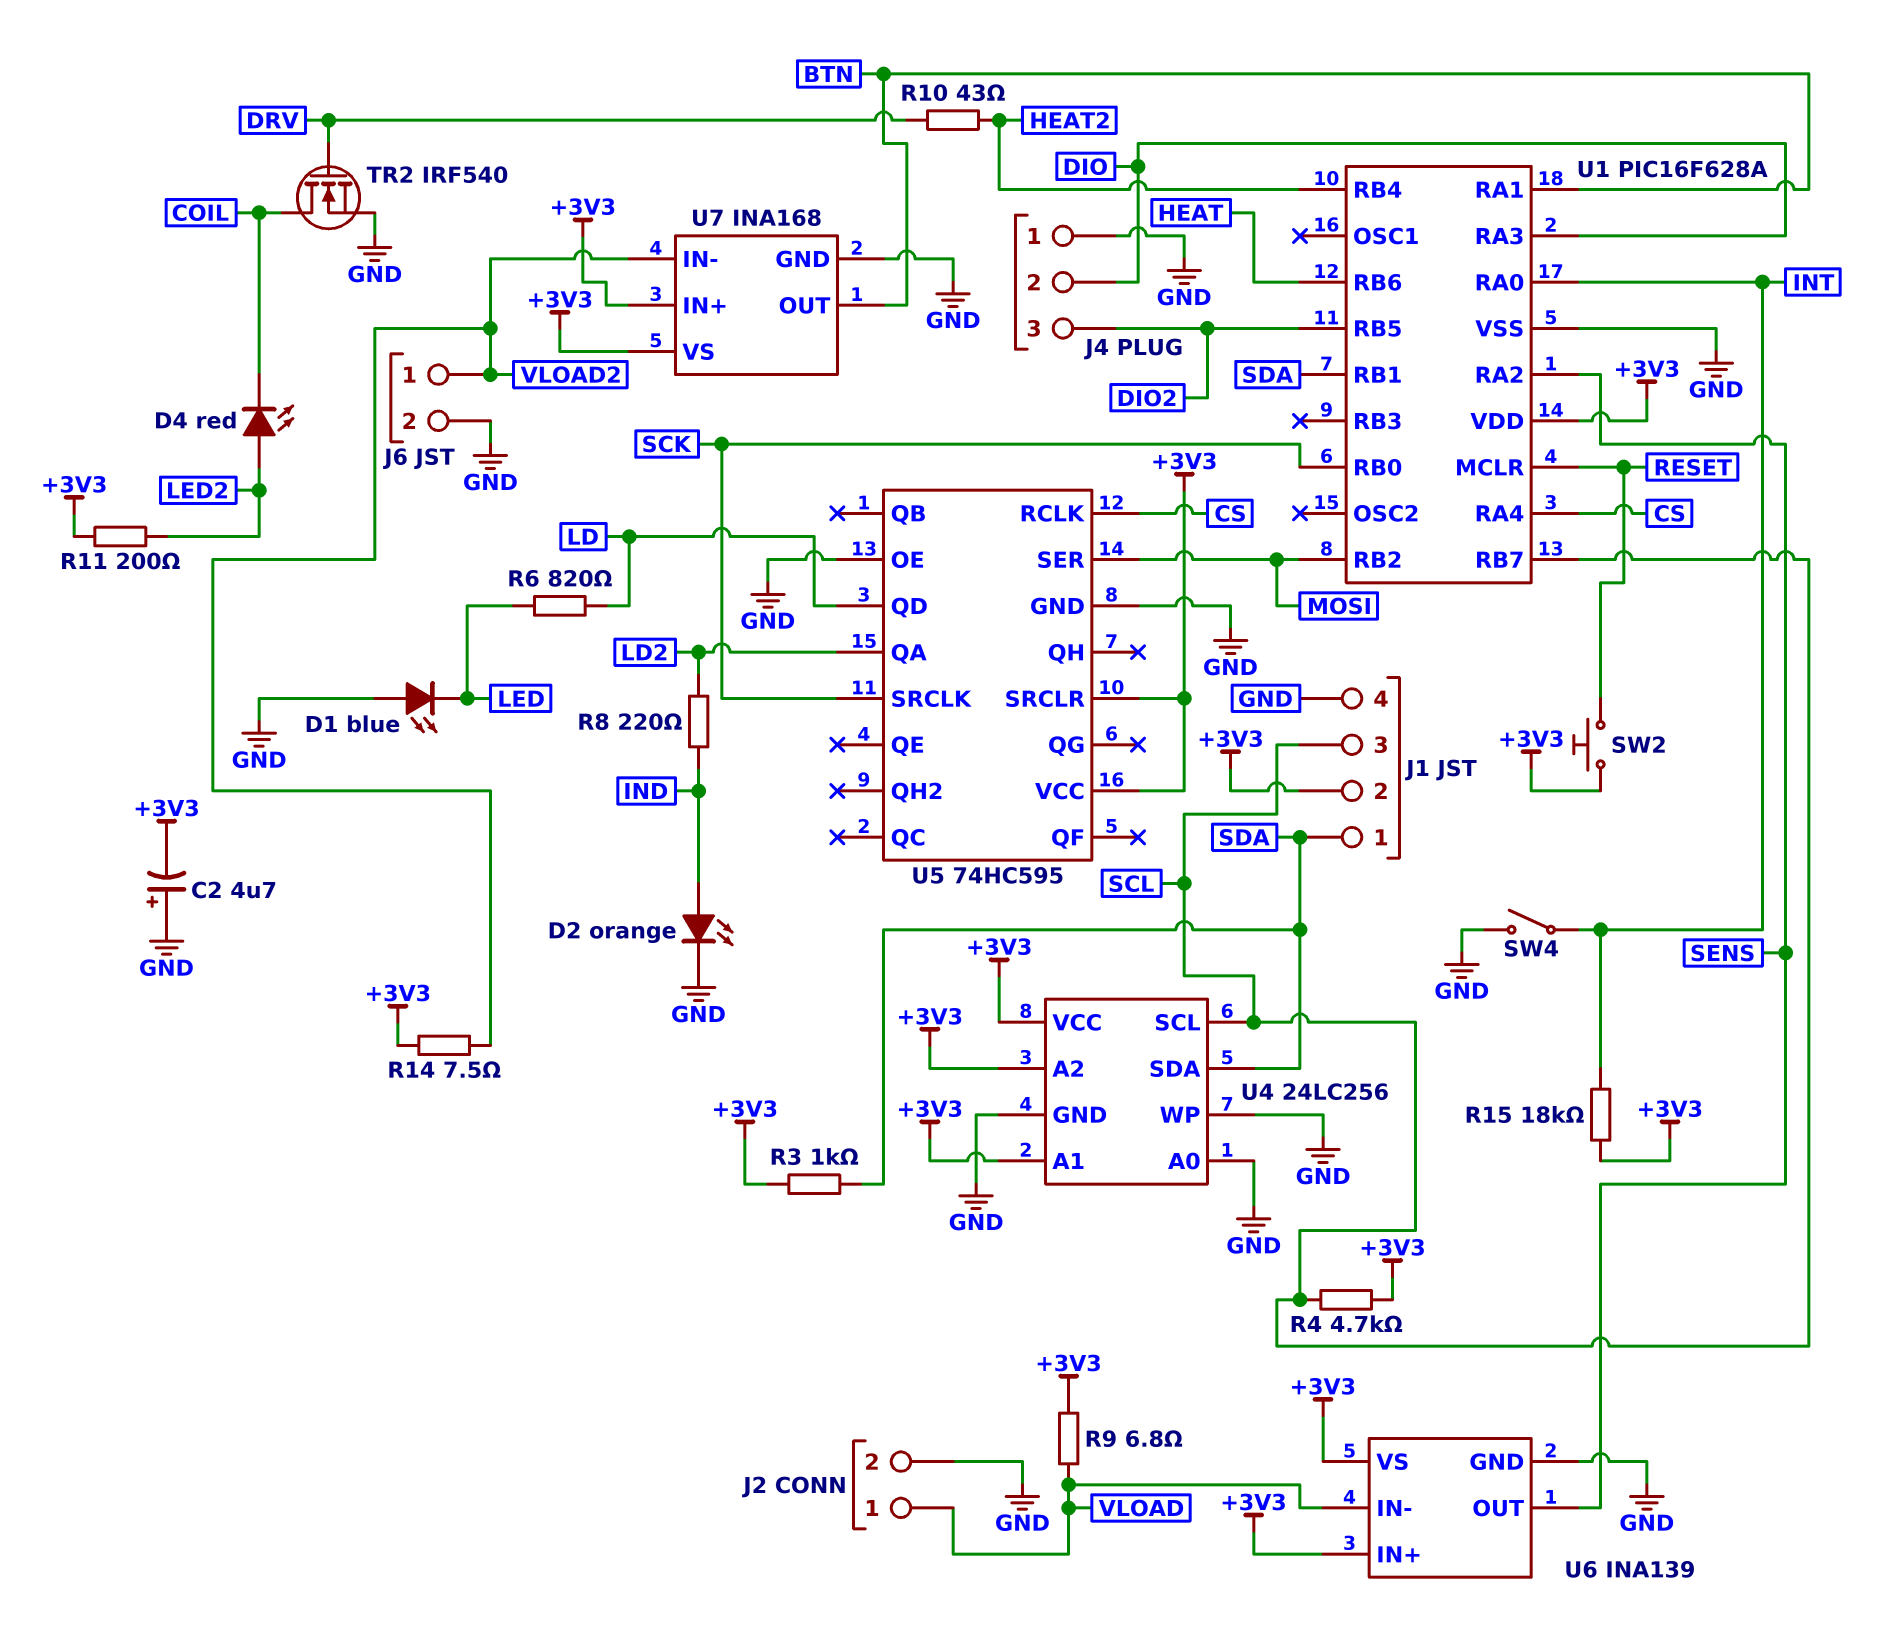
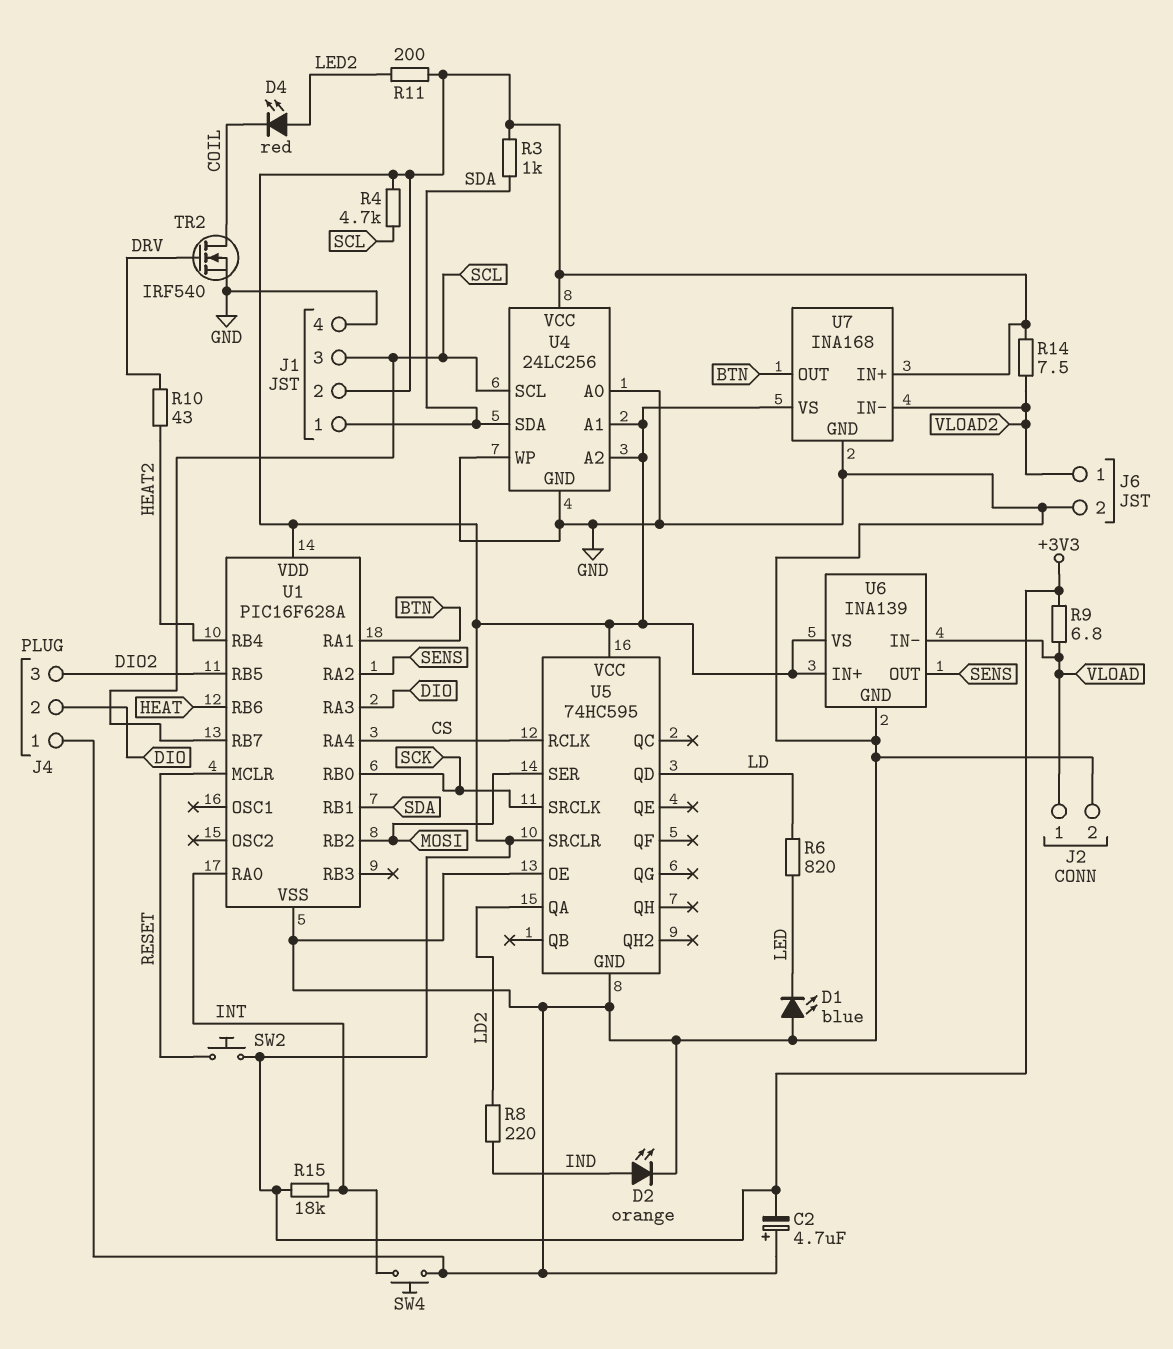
SW4: switch (GND, INT) -> button (GND, INT)

